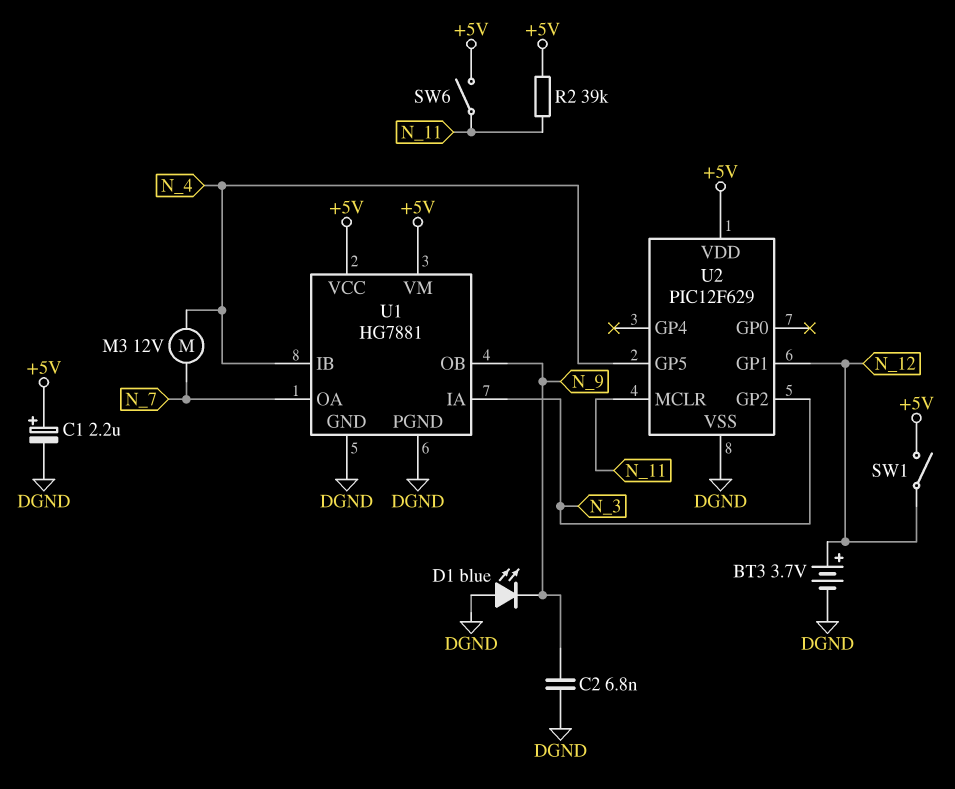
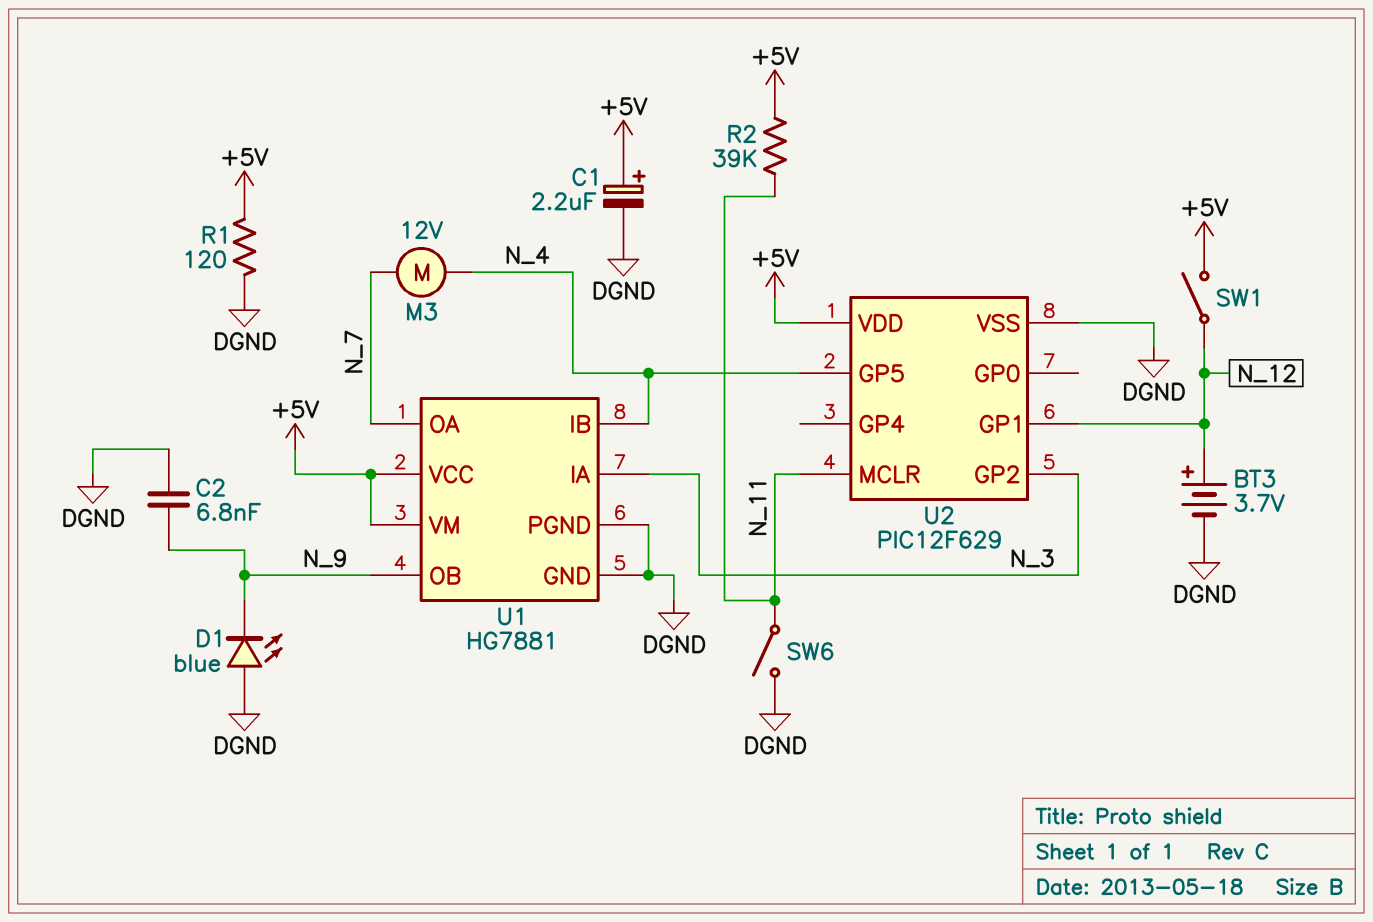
R1: none -> 120 (+5V, DGND)
SW6: switch (+5V, N_11) -> switch (DGND, N_11)

